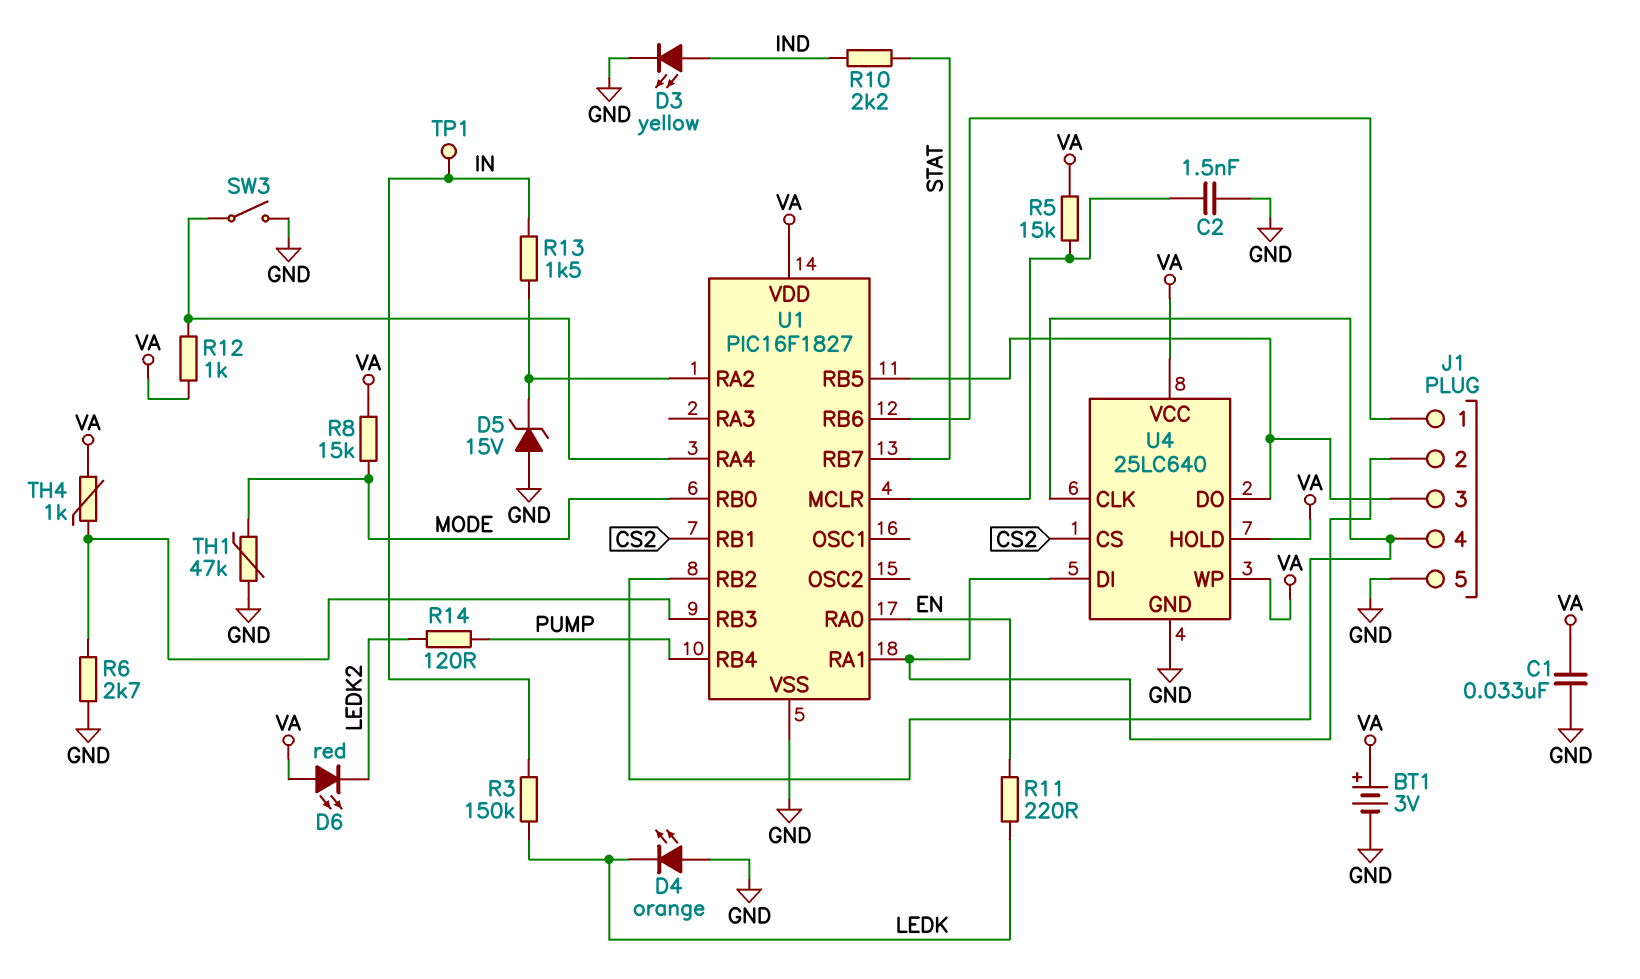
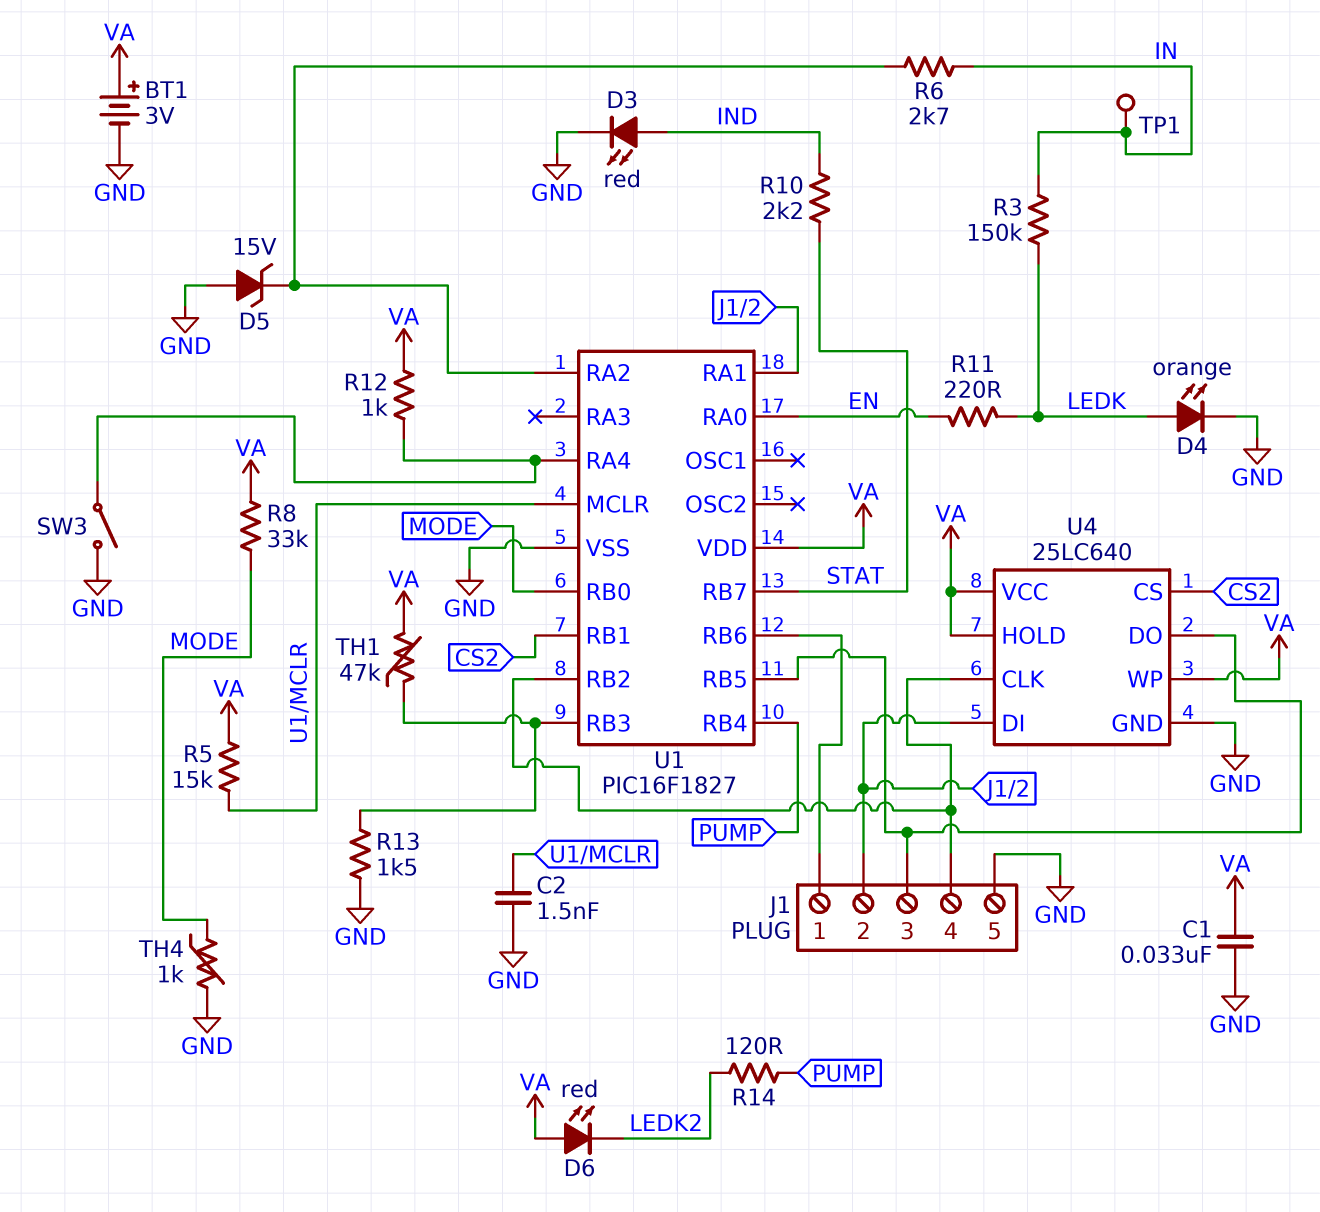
D3: LED yellow (A IND, K GND) -> LED red (A IND, K GND)
D4: LED orange (A GND, K LEDK) -> LED orange (A LEDK, K GND)
R6: 2.7k (GND, U1/RB3) -> 2.7k (IN, U1/RA2)
R8: 15k (MODE, VA) -> 33k (MODE, VA)
R13: 1.5k (IN, U1/RA2) -> 1.5k (GND, U1/RB3)
TH1: 47k (GND, MODE) -> 47k (U1/RB3, VA)
TH4: 1k (U1/RB3, VA) -> 1k (GND, MODE)

